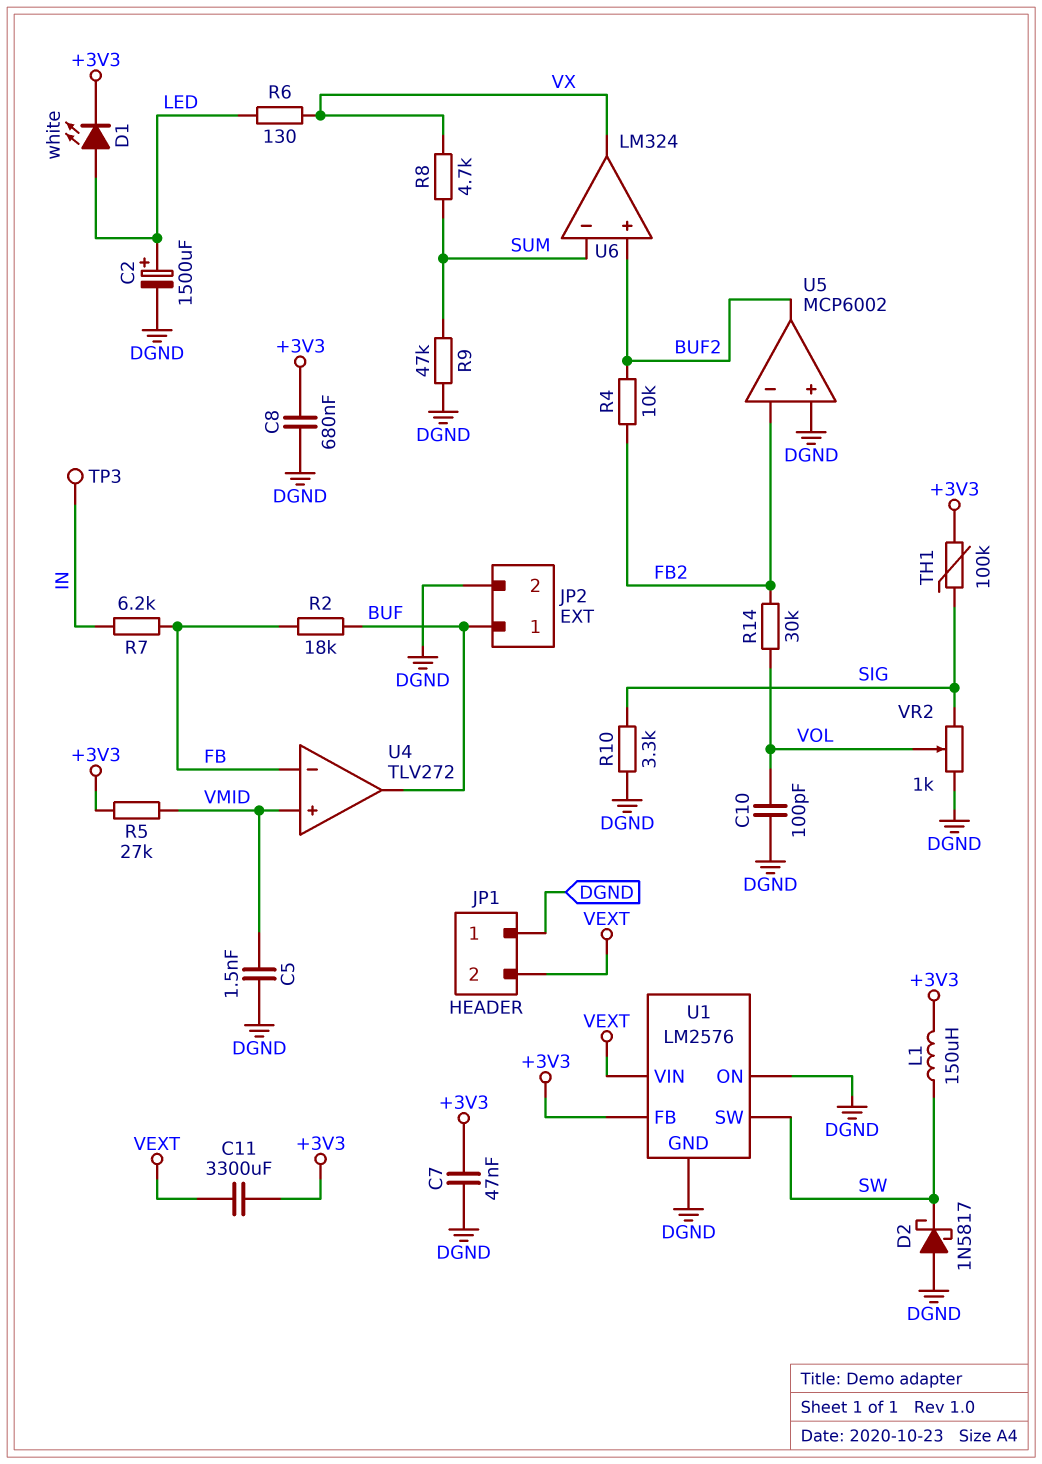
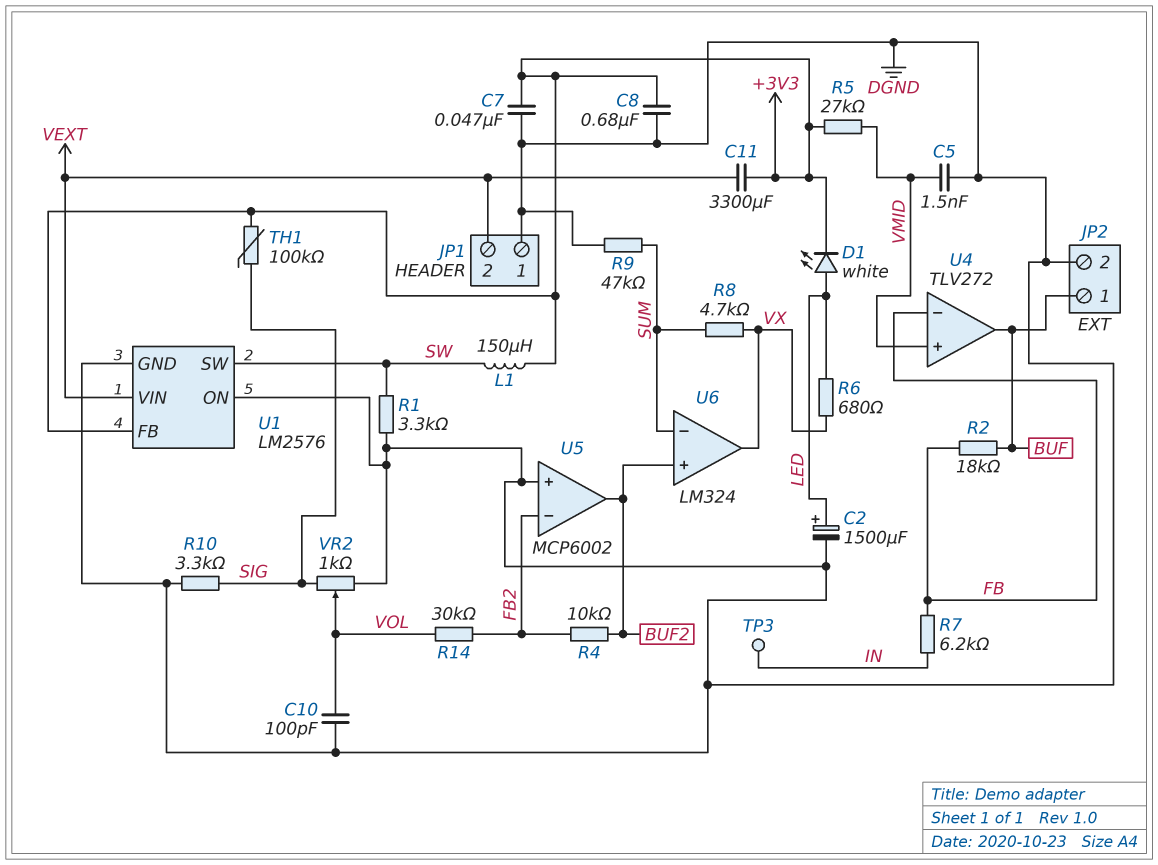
D2: schottky 1N5817 (A DGND, K SW) -> none
R1: none -> 3.3k (DGND, SW)
R6: 130 (LED, VX) -> 680 (LED, VX)

